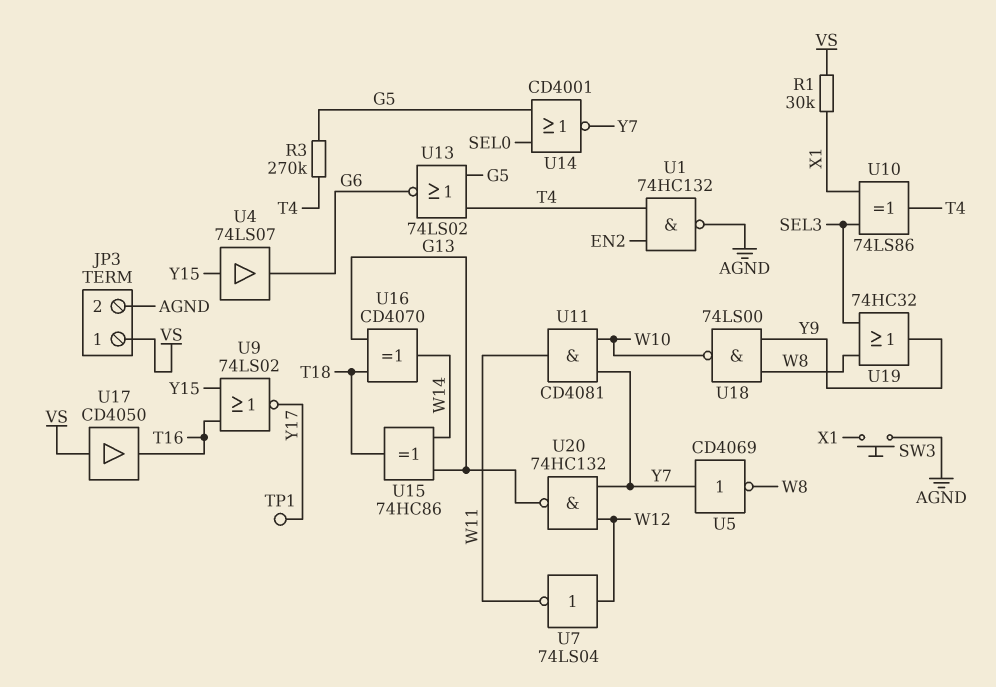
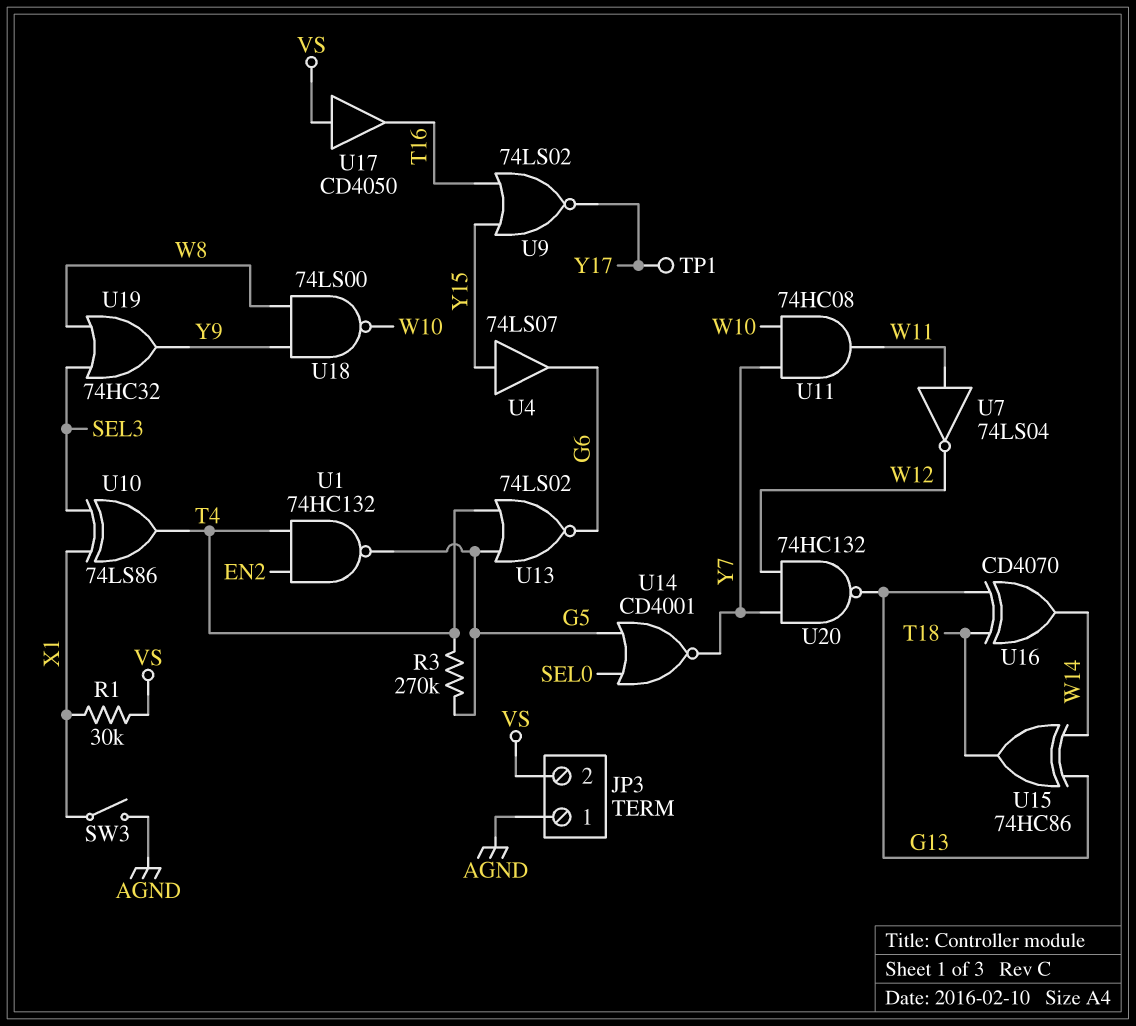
JP3 pin 1: VS -> AGND
JP3 pin 2: AGND -> VS
SW3: button (AGND, X1) -> switch (AGND, X1)
U1: NAND 74HC132 (in EN2, in T4, out AGND) -> NAND 74HC132 (in EN2, in T4, out G5)
U5: NOT CD4069 (in Y7, out W8) -> none
U7: NOT 74LS04 (in W12, out W11) -> NOT 74LS04 (in W11, out W12)
U11: AND CD4081 (in W10, in Y7, out W11) -> AND 74HC08 (in W10, in Y7, out W11)

